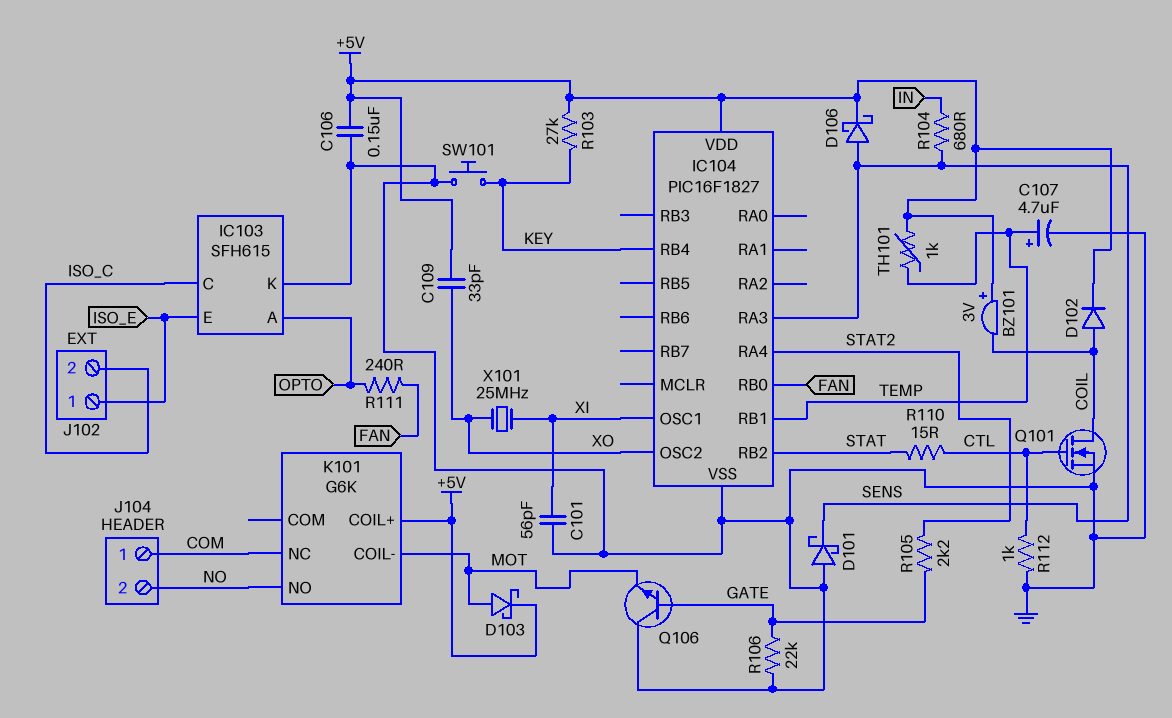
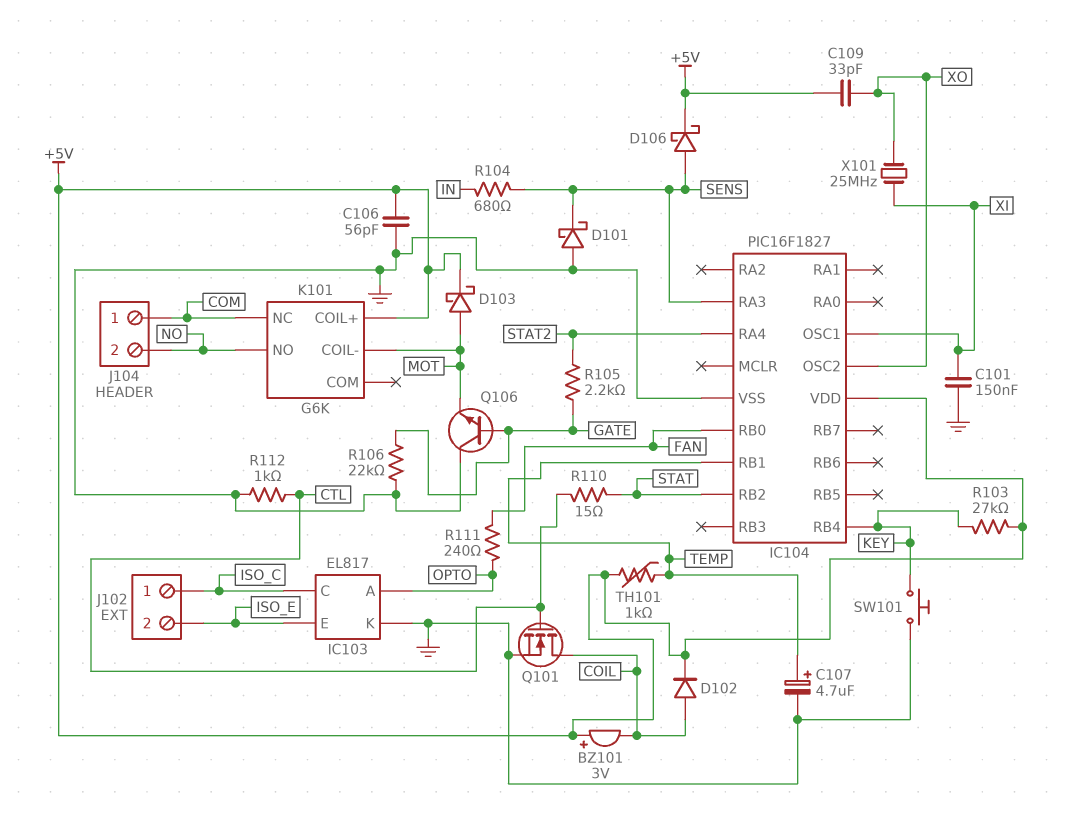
C101: 56pF (GND, XI) -> 150nF (GND, XI)
C106: 150nF (+5V, GND) -> 56pF (+5V, GND)
IC103: SFH615 -> EL817
J102 pin 1: ISO_E -> ISO_C
J102 pin 2: ISO_C -> ISO_E

